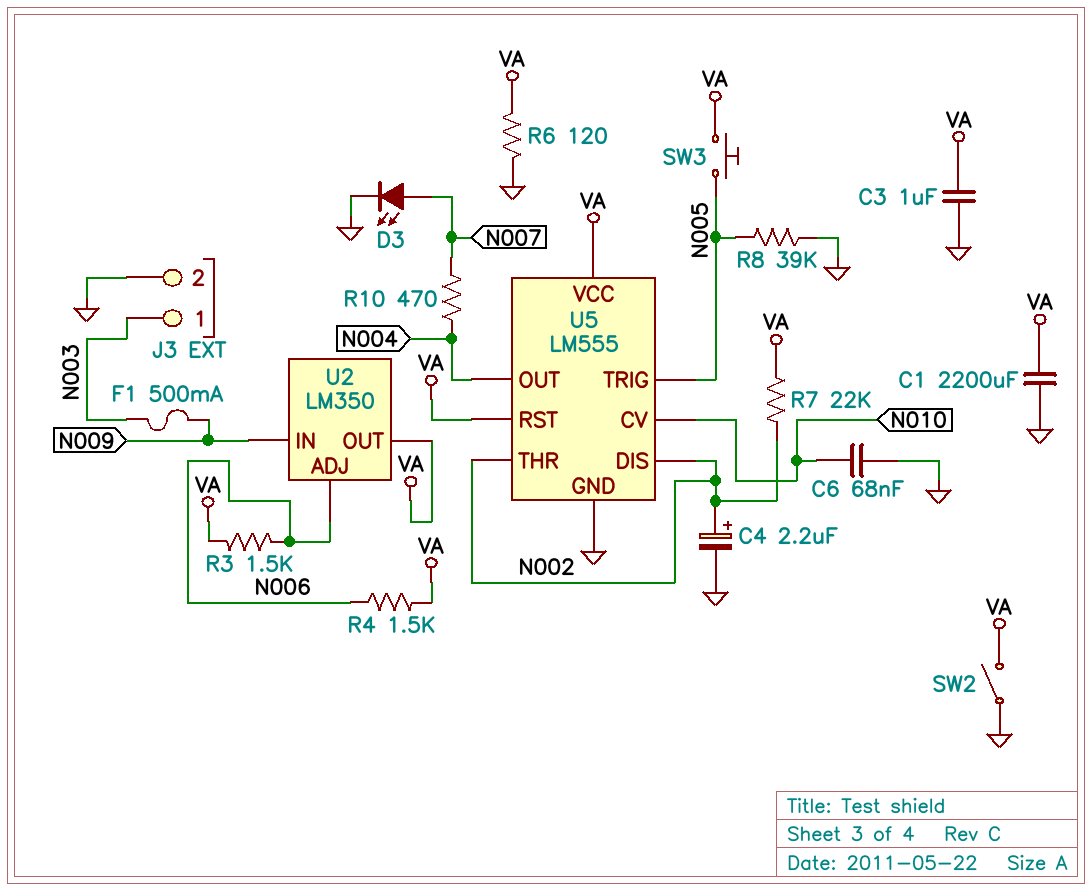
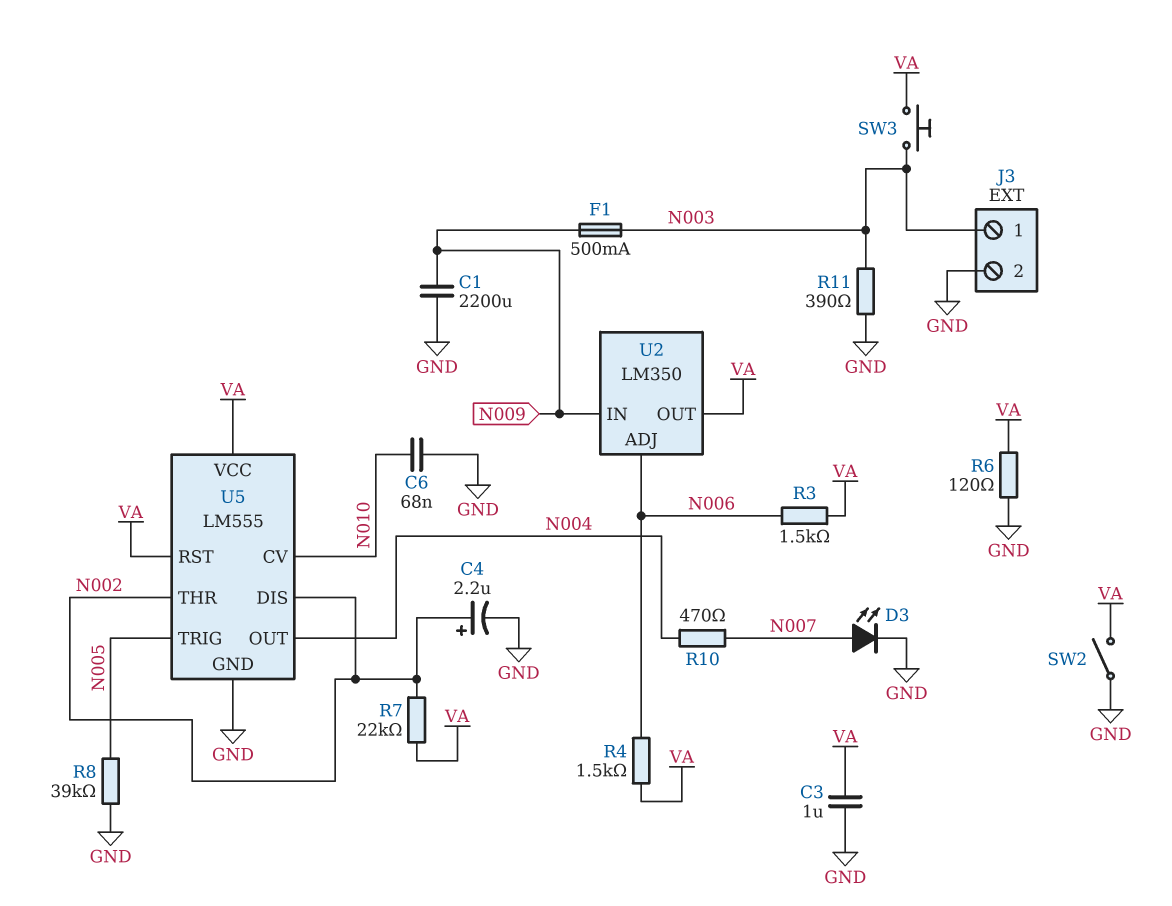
C1: 2200uF (GND, VA) -> 2200uF (GND, N009)
R11: none -> 390 (GND, N003)
SW3: button (N005, VA) -> button (N003, VA)

